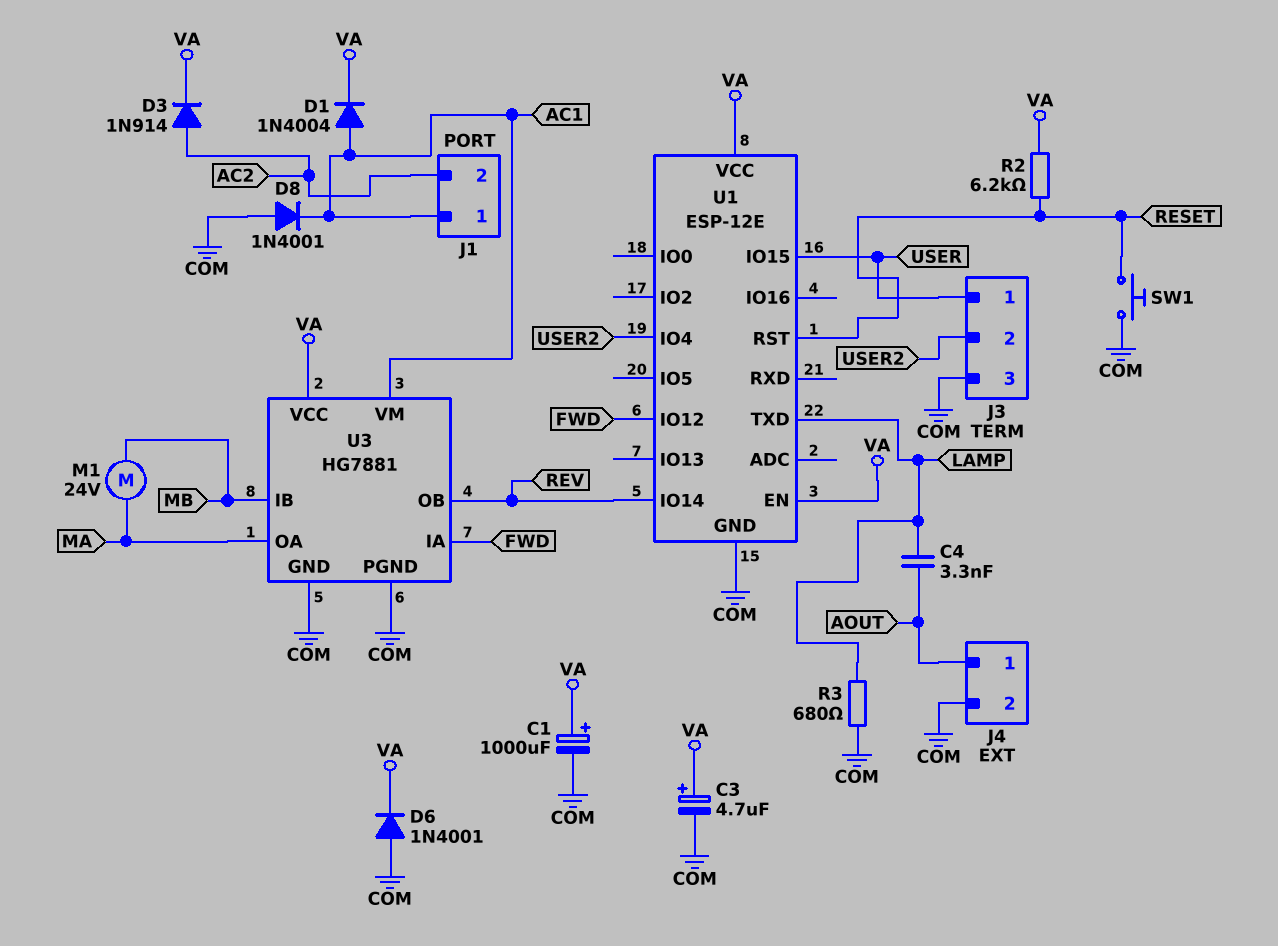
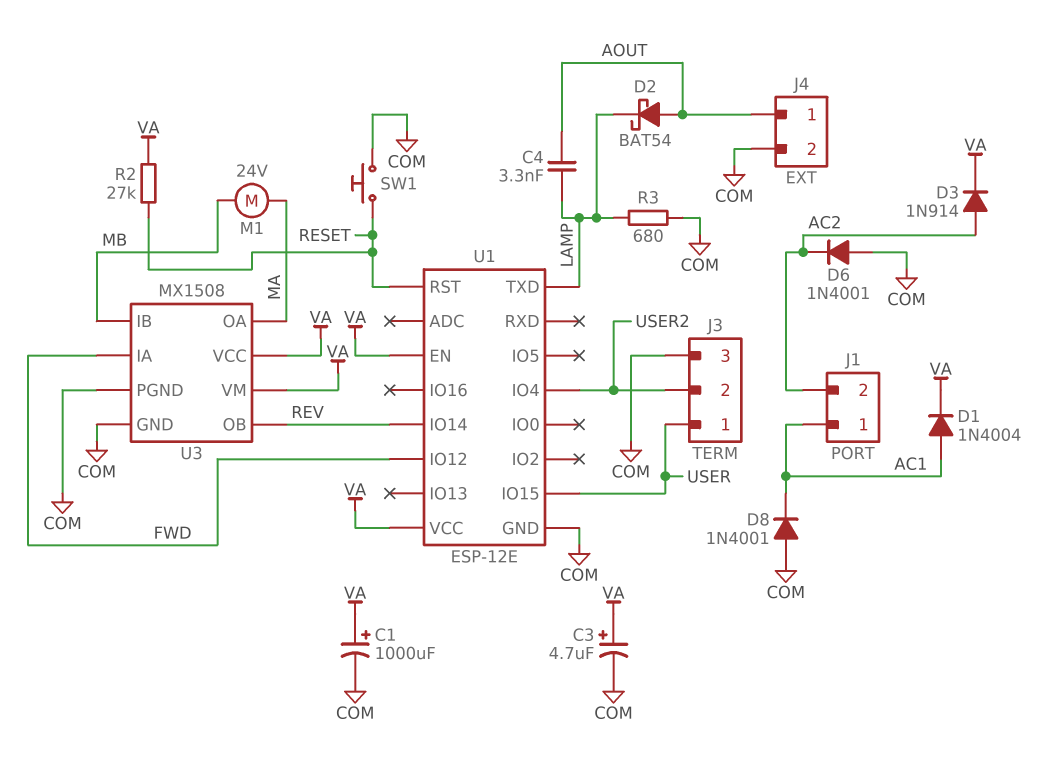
D2: none -> schottky BAT54 (A AOUT, K LAMP)
D6: diode 1N4001 (A COM, K VA) -> diode 1N4001 (A COM, K AC2)
R2: 6.2k (RESET, VA) -> 27k (RESET, VA)
U3: HG7881 -> MX1508
U3 pin VM: AC1 -> VA

